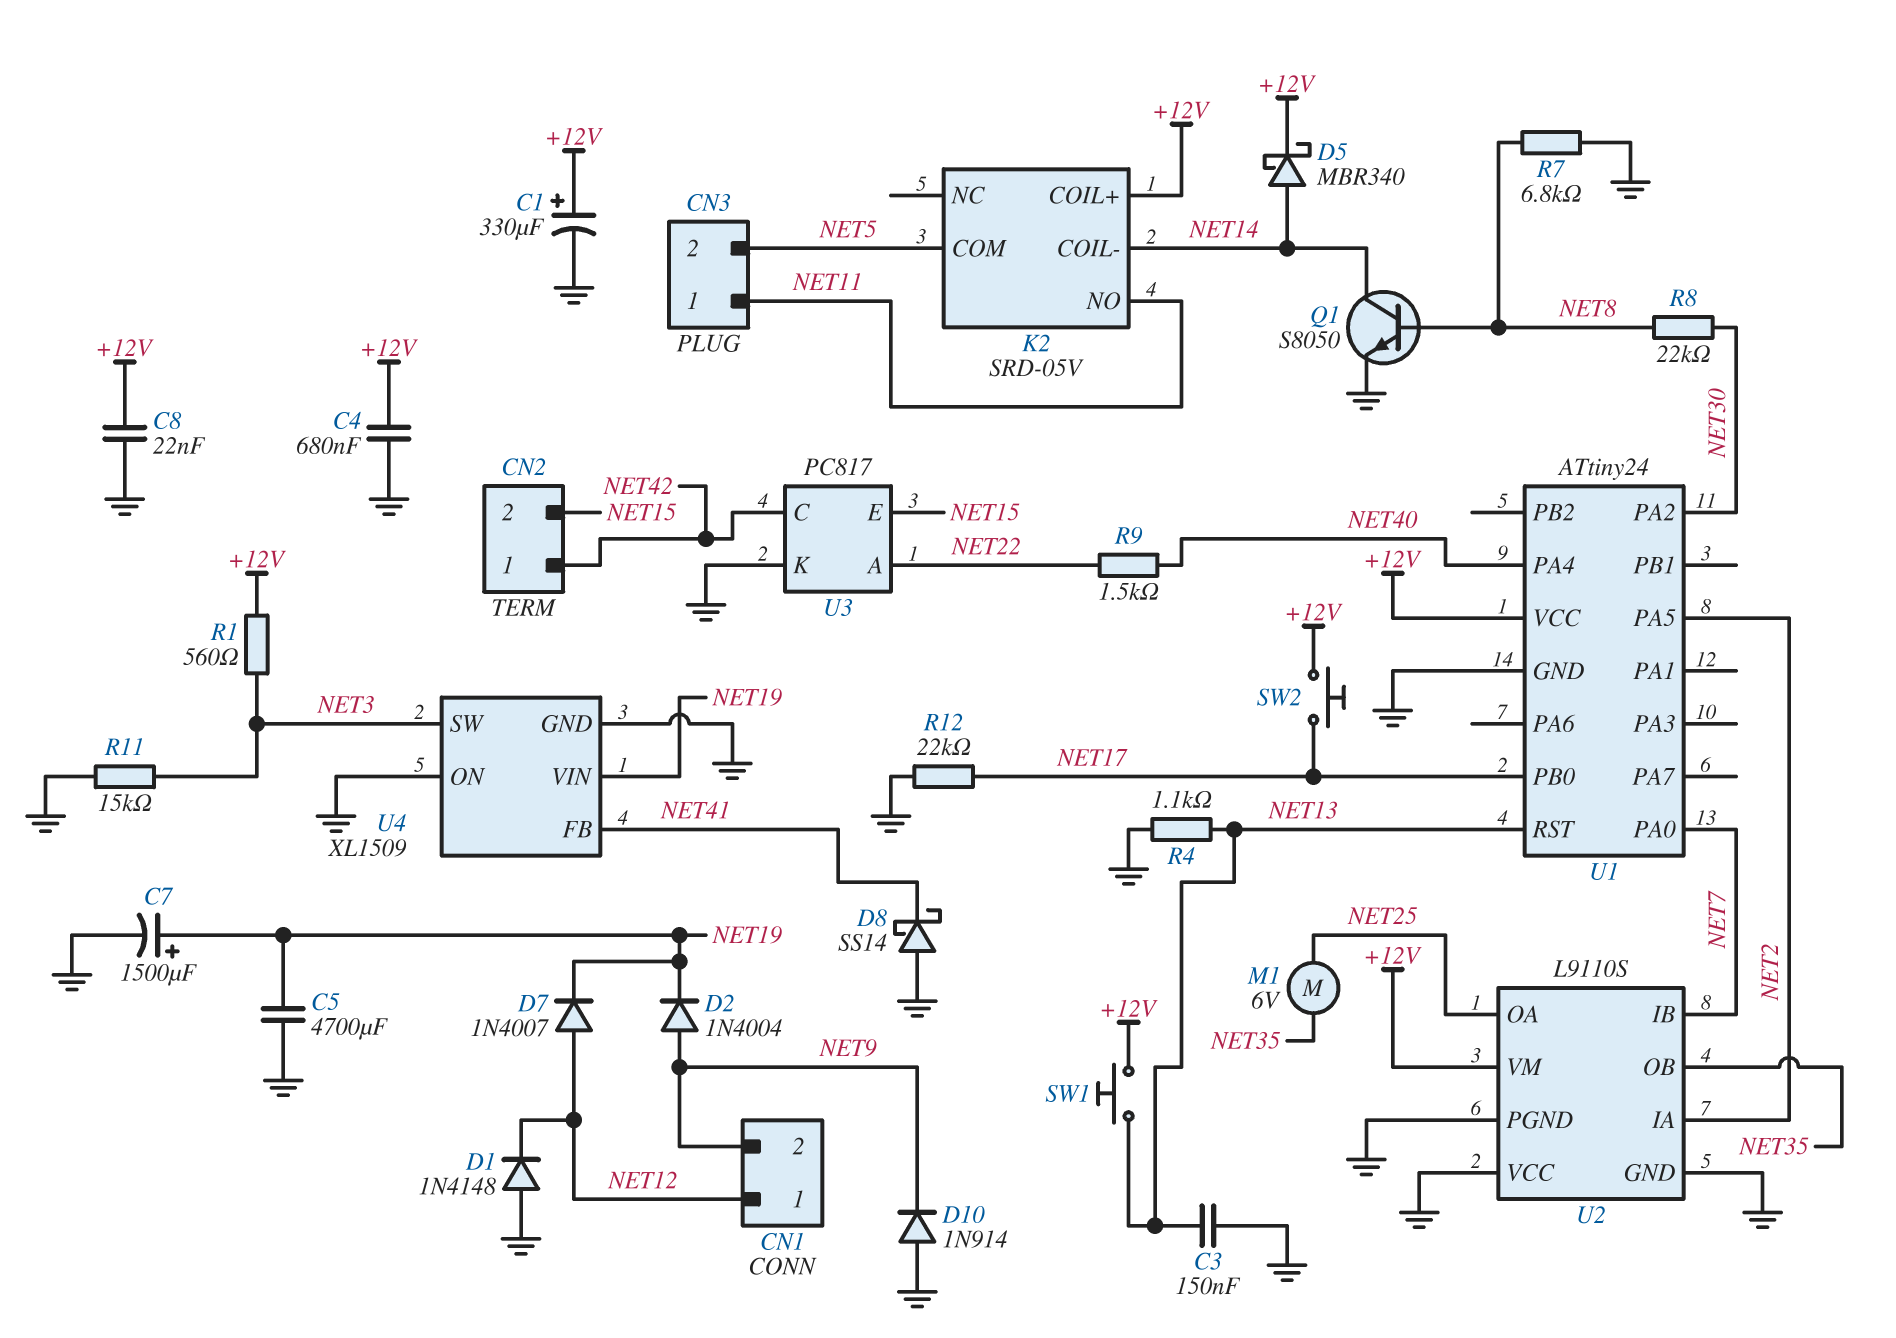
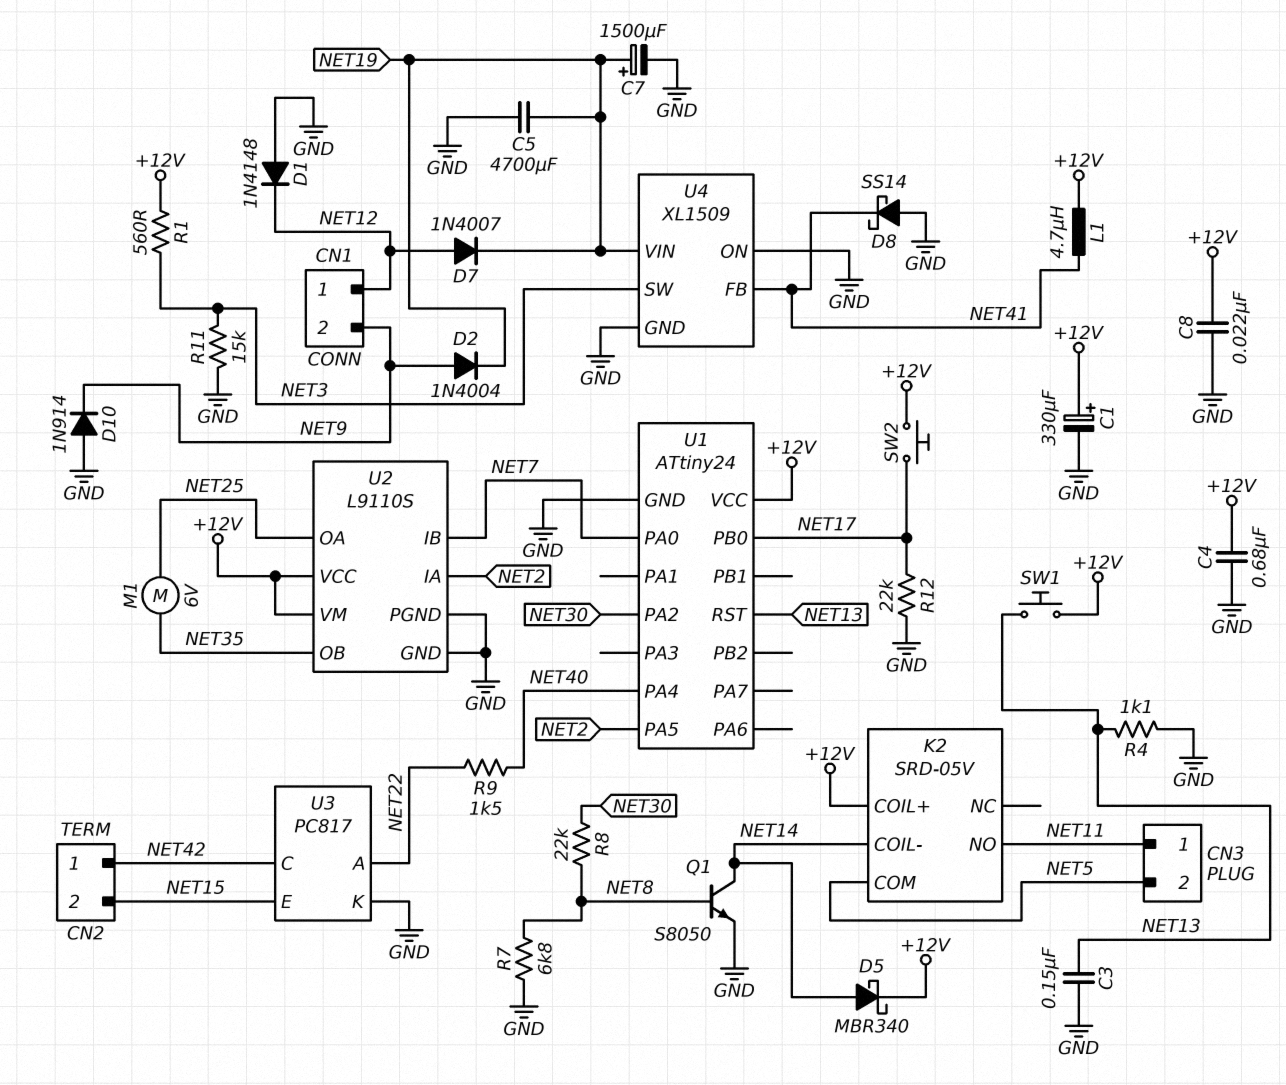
L1: none -> 4.7uH (+12V, NET41)
U2 pin VCC: GND -> +12V

